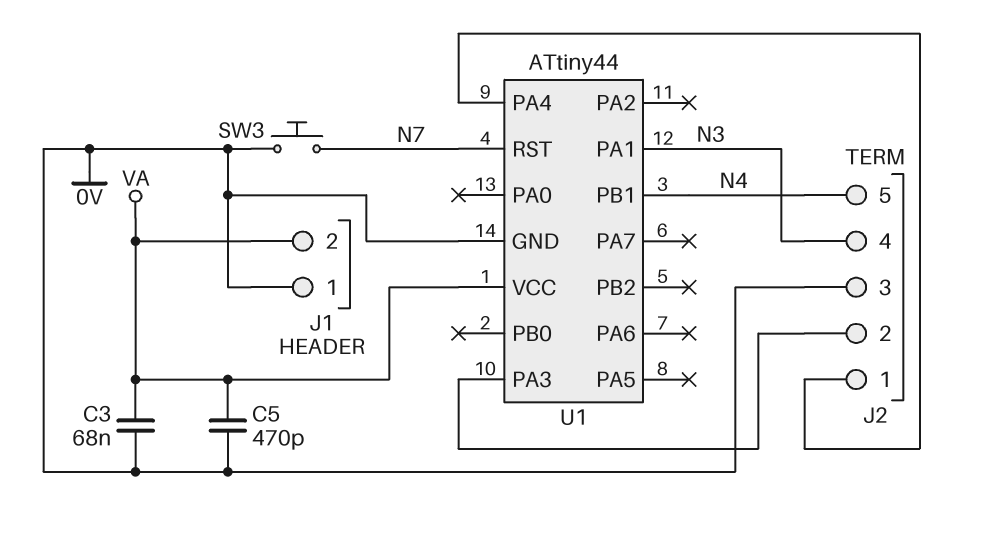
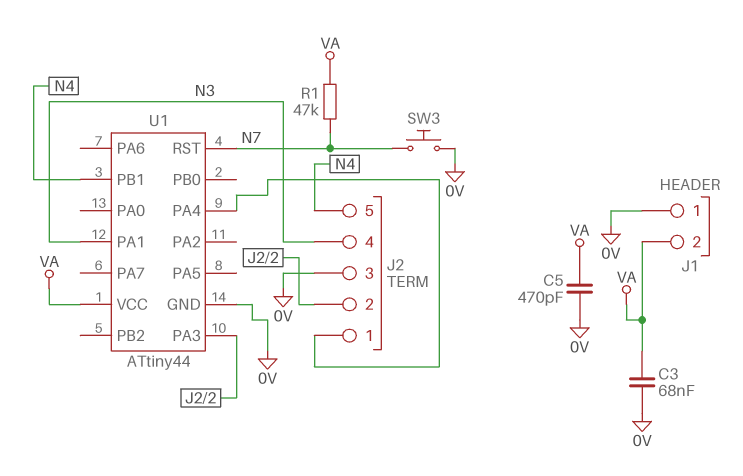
R1: none -> 47k (N7, VA)

